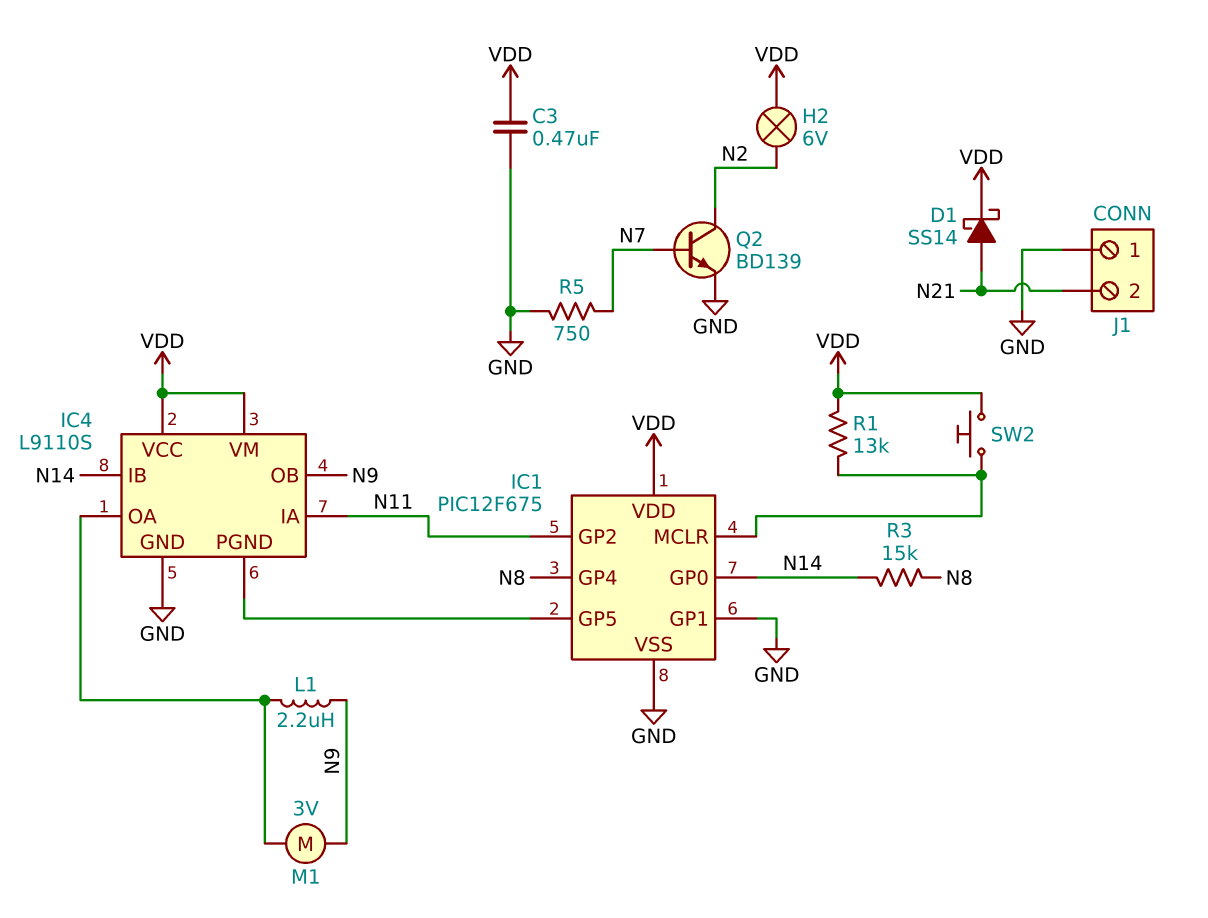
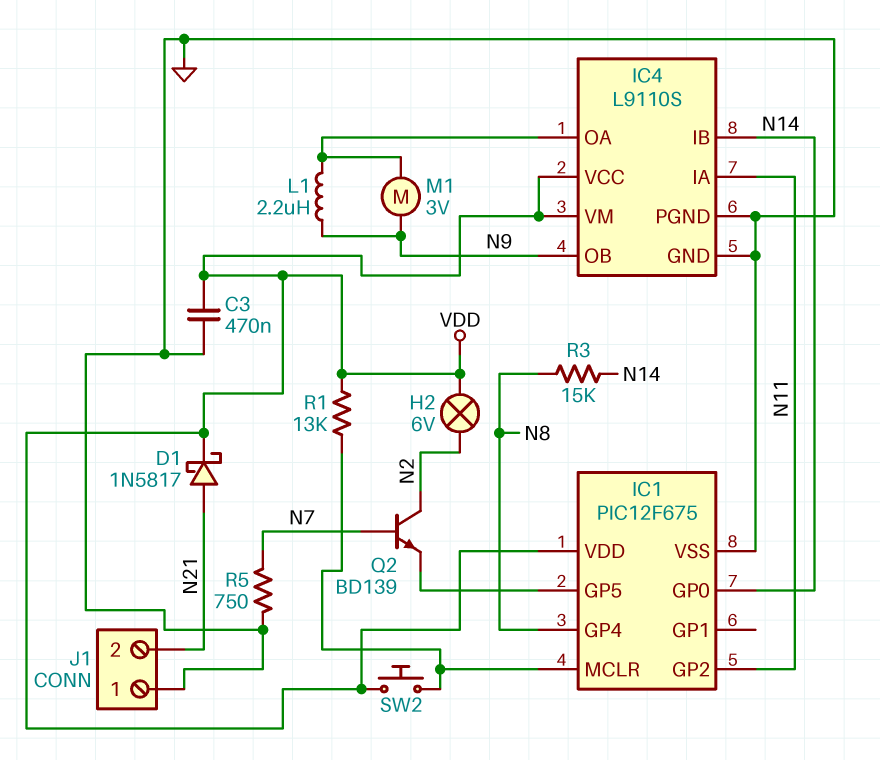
D1: schottky SS14 (A N21, K VDD) -> schottky 1N5817 (A N21, K VDD)
IC1 pin GP1: GND -> none
IC4 pin PGND: IC1/GP5 -> GND
Q2: NPN BD139 (B N7, C N2, E GND) -> NPN BD139 (B N7, C N2, E IC1/GP5)

